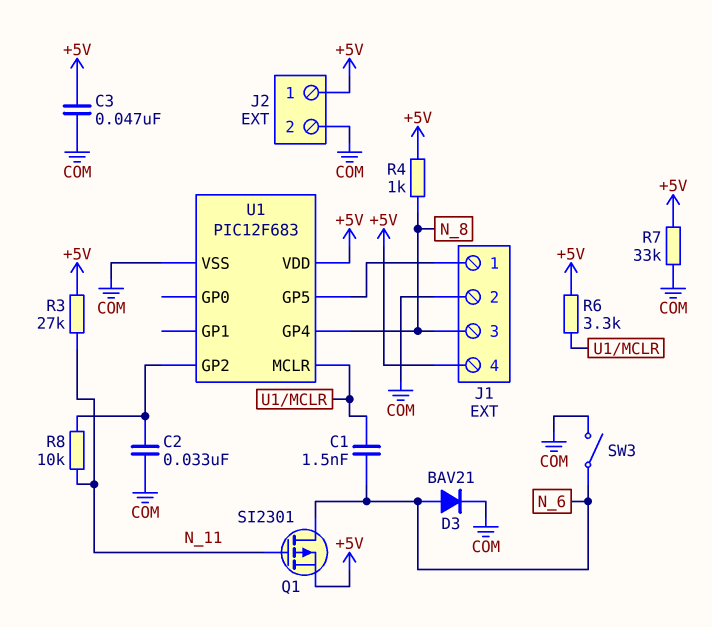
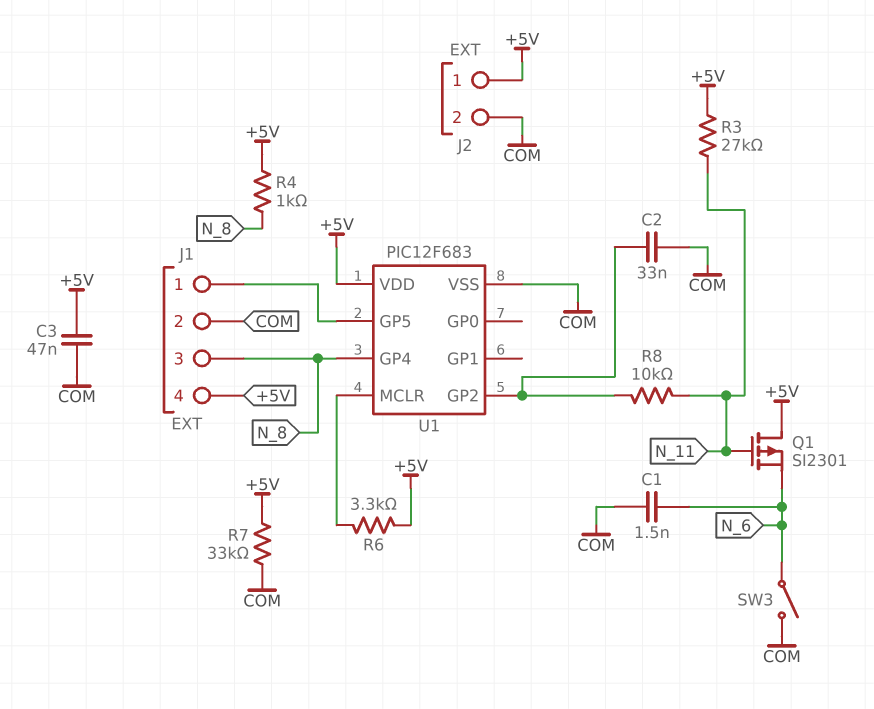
C1: 1.5nF (N_6, U1/MCLR) -> 1.5nF (COM, N_6)
D3: diode BAV21 (A N_6, K COM) -> none
Q1: PMOS SI2301 (G N_11, D N_6, S +5V) -> PMOS SI2301 (G N_11, D +5V, S N_6)

